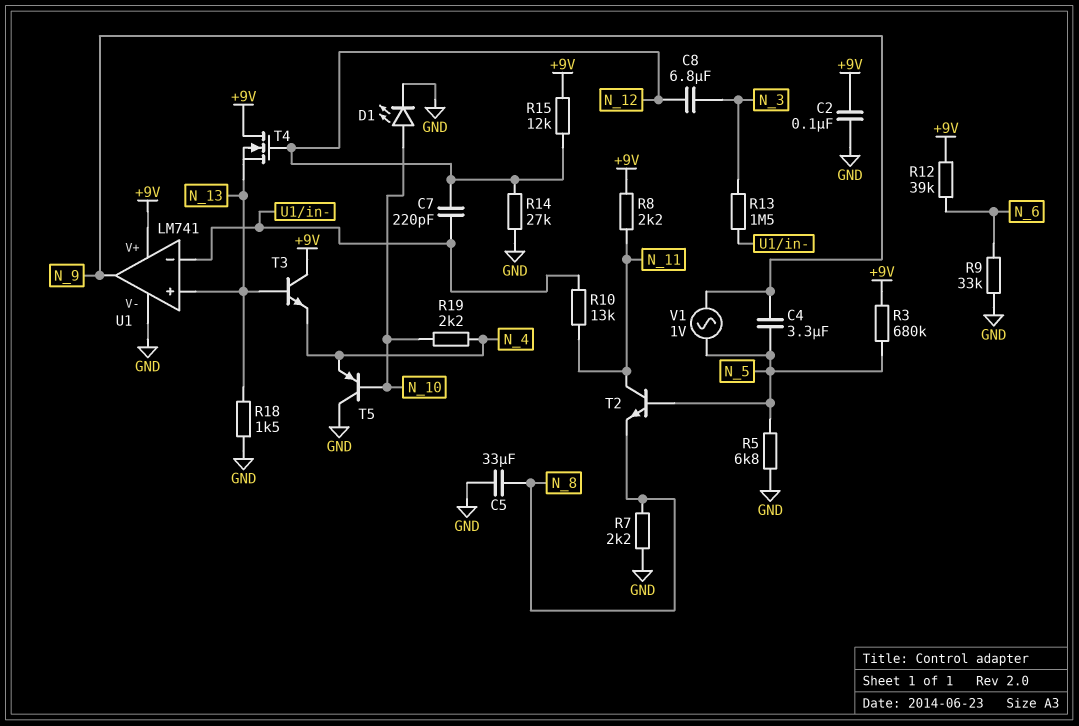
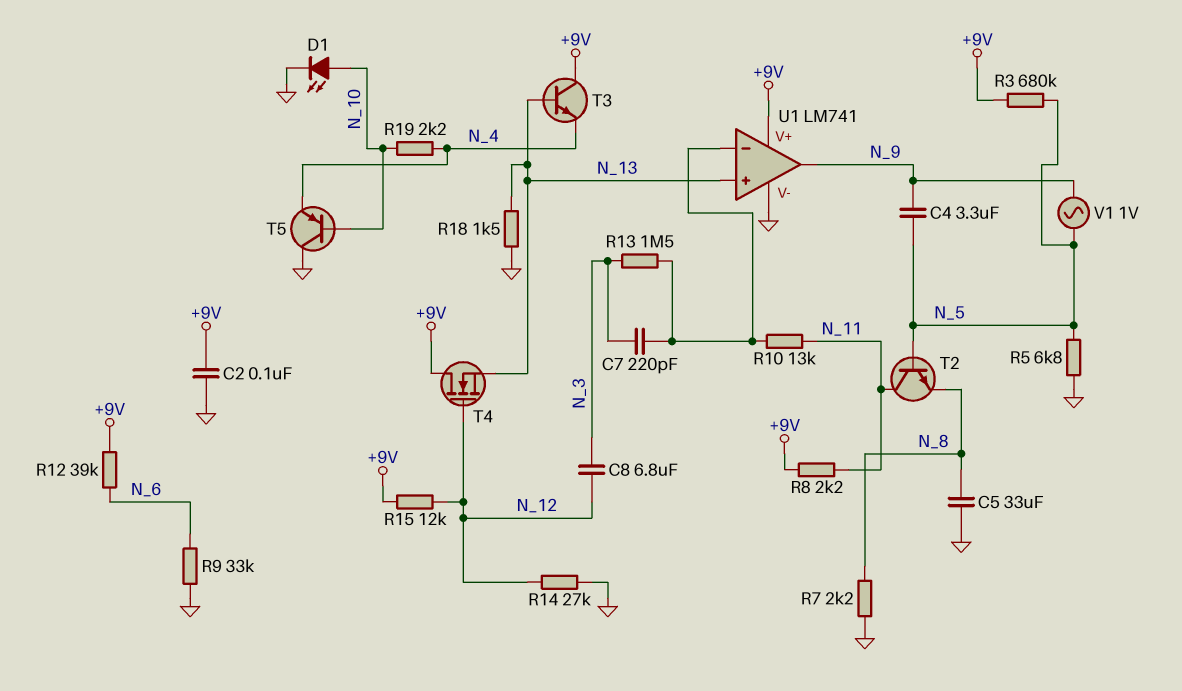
C7: 220pF (N_12, U1/in-) -> 220pF (N_3, U1/in-)

